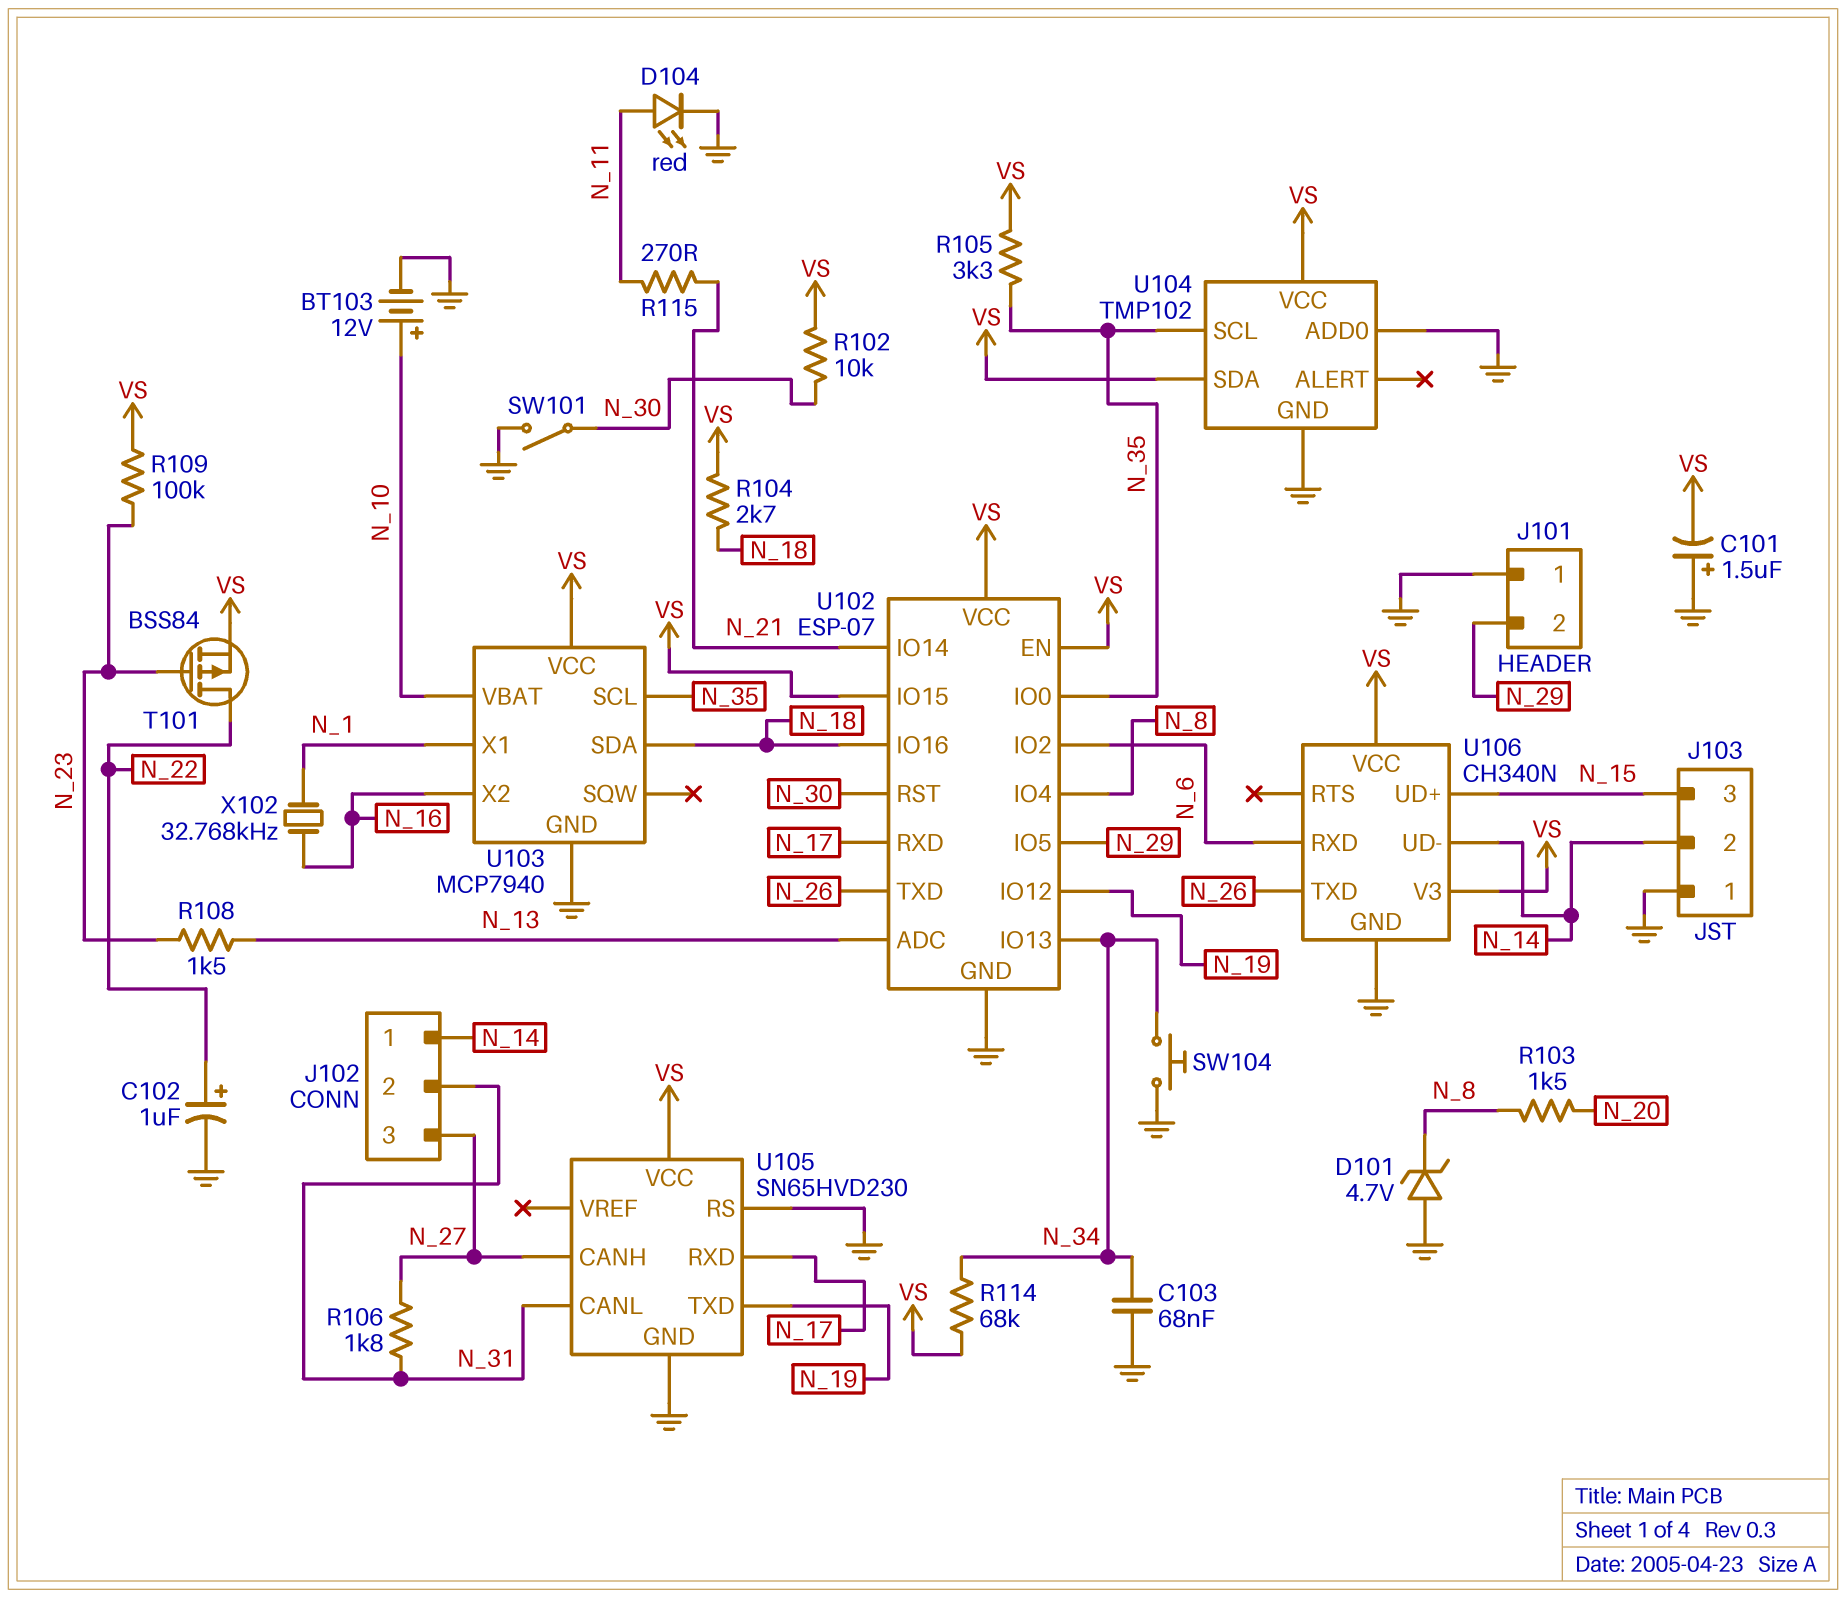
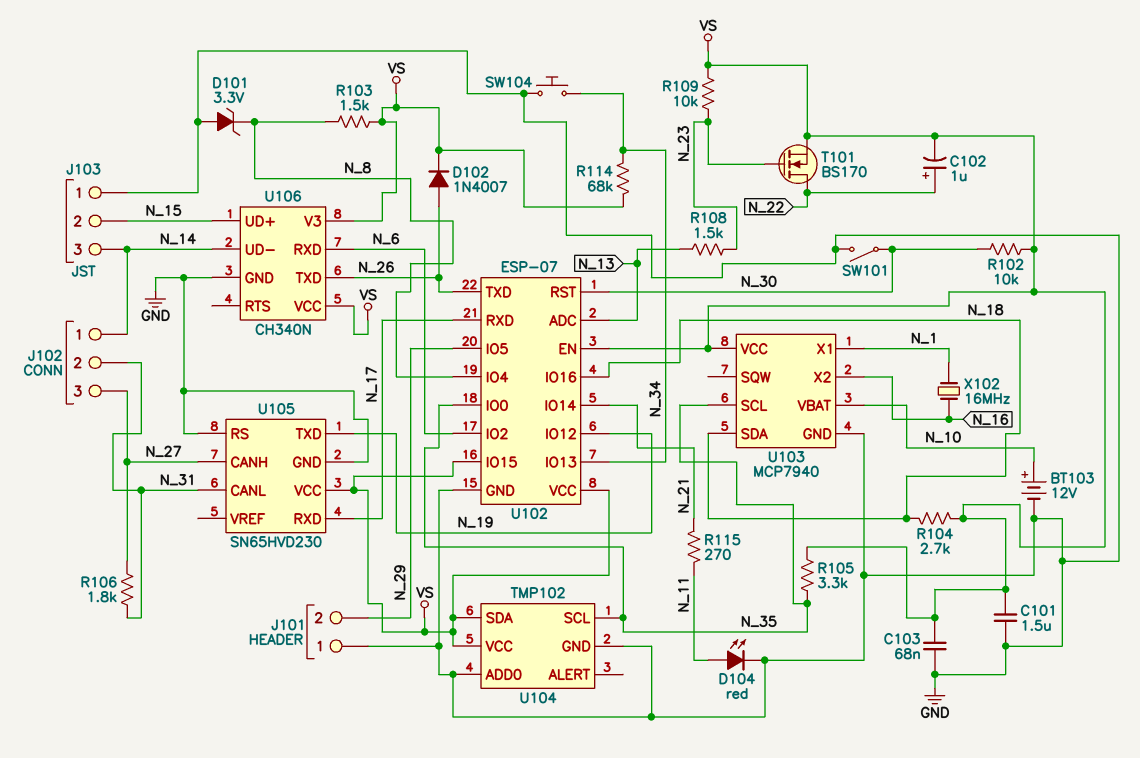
C101: 1.5uF (plus GND, minus VS) -> 1.5uF (GND, VS)
C102: 1uF (plus N_22, minus GND) -> 1uF (plus N_22, minus VS)
C103: 68nF (GND, N_34) -> 68nF (GND, VS)
D101: zener 4.7V (A GND, K N_8) -> zener 3.3V (A GND, K N_8)
D102: none -> diode 1N4007 (A N_26, K VS)
J103 pin 2: N_14 -> N_15
J103 pin 3: N_15 -> N_14
R103: 1.5k (N_8, N_20) -> 1.5k (N_8, VS)
R109: 100k (N_23, VS) -> 10k (N_23, VS)
T101: PMOS BSS84 (G N_23, D N_22, S VS) -> NMOS BS170 (G N_23, D N_22, S VS)
X102: 32.768kHz (N_1, N_16) -> 16MHz (N_1, N_16)

